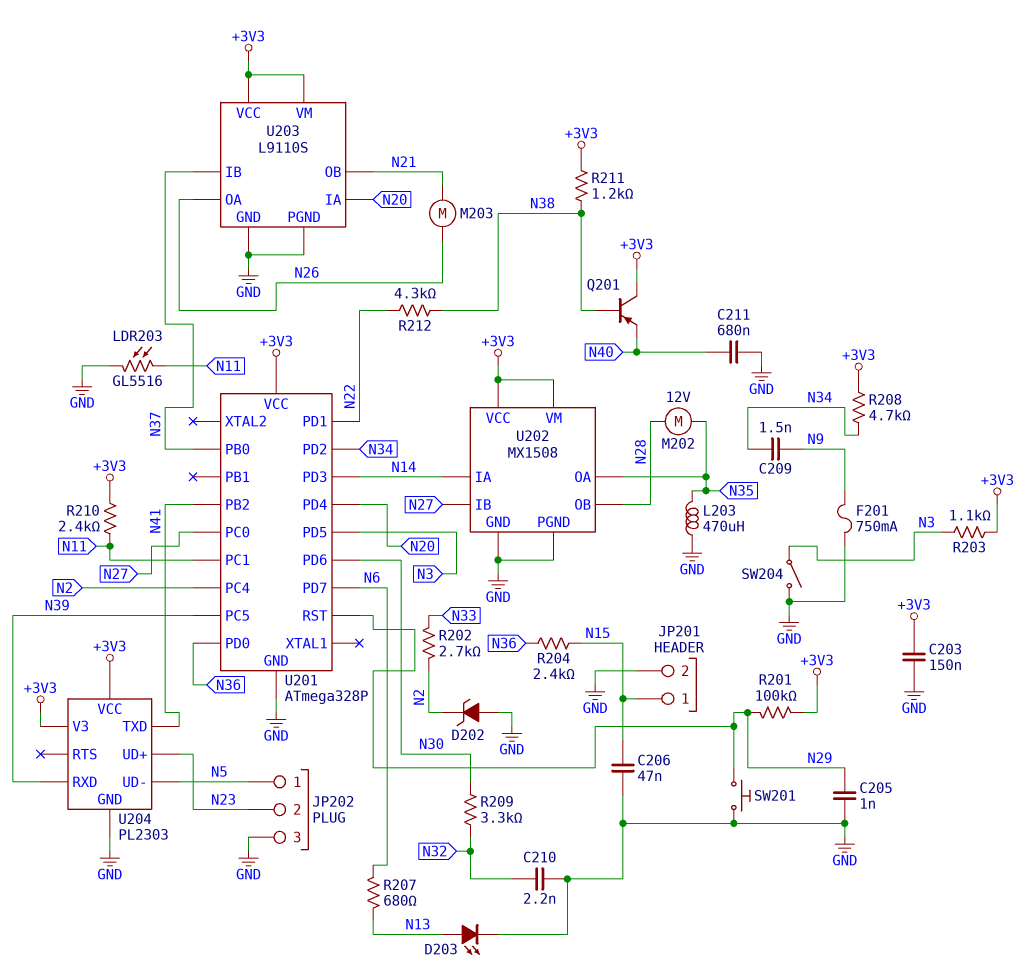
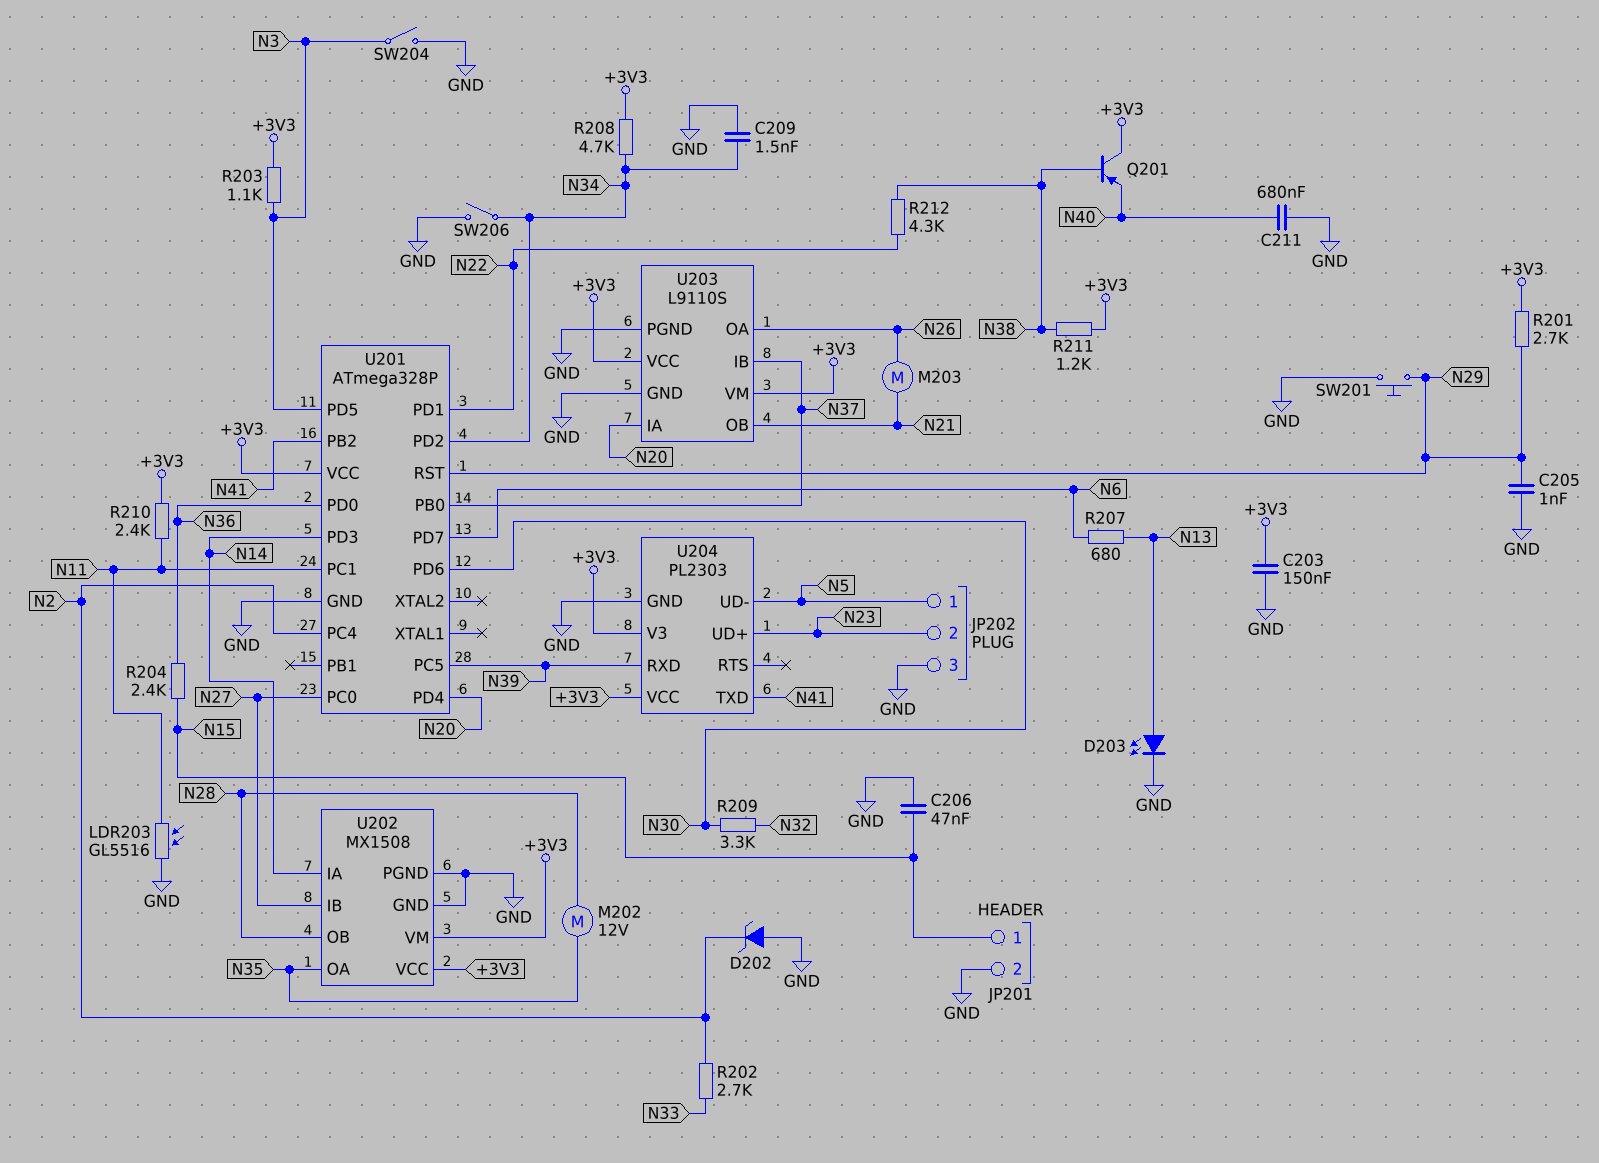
C209: 1.5nF (N9, N34) -> 1.5nF (GND, N34)
C210: 2.2nF (GND, N32) -> none
F201: 750mA (GND, N9) -> none
L203: 470uH (GND, N35) -> none
R201: 100k (+3V3, N29) -> 2.7k (+3V3, N29)
SW206: none -> switch (GND, N34)

